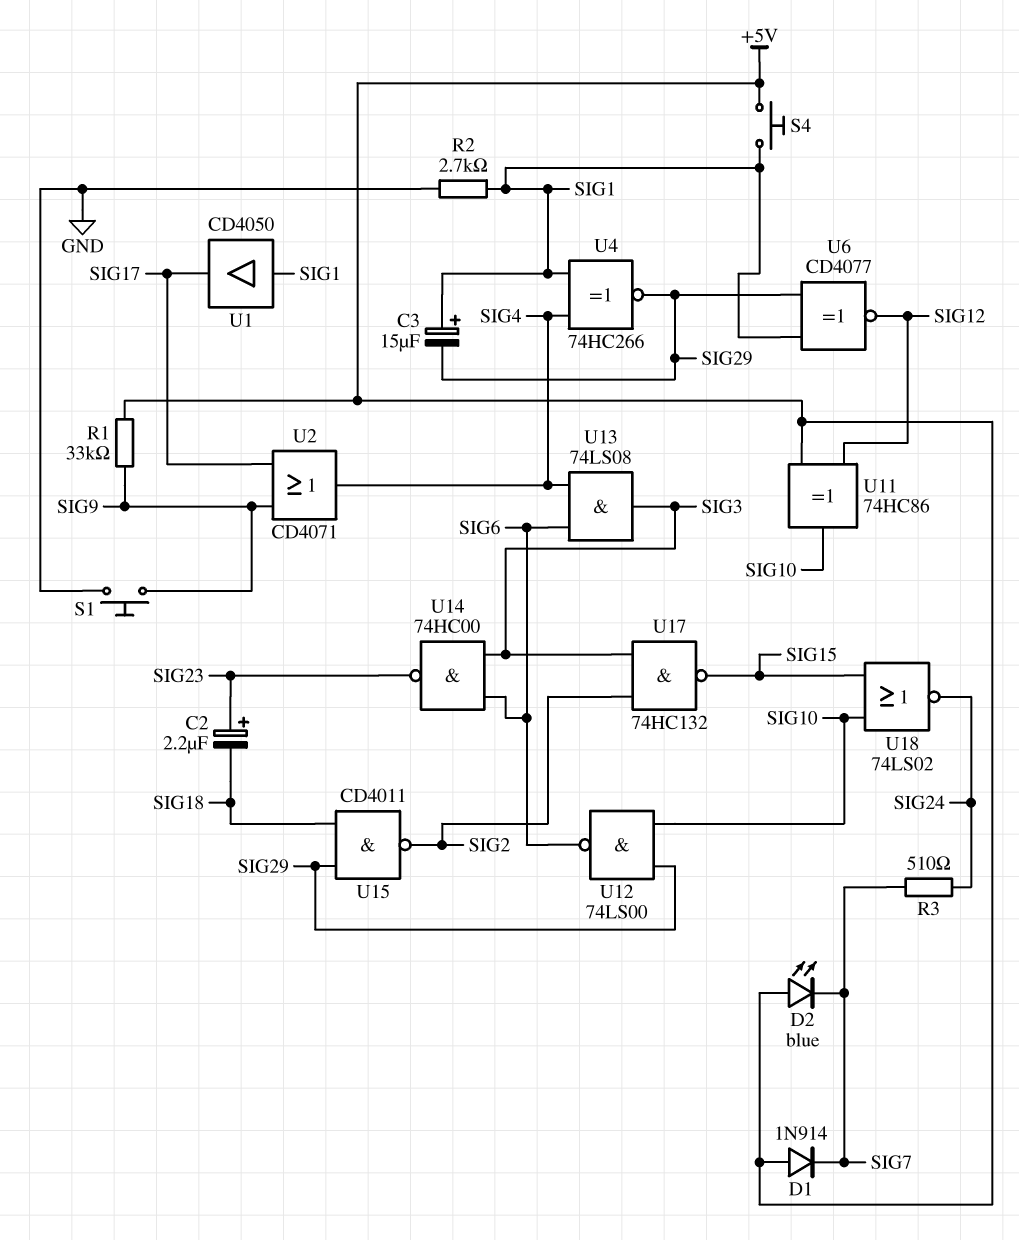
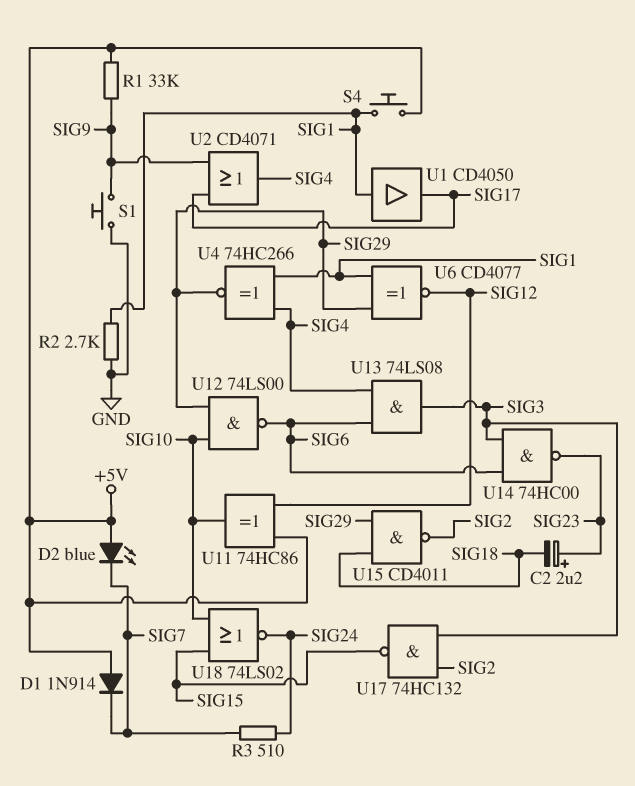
C3: 15uF (plus SIG1, minus SIG29) -> none

